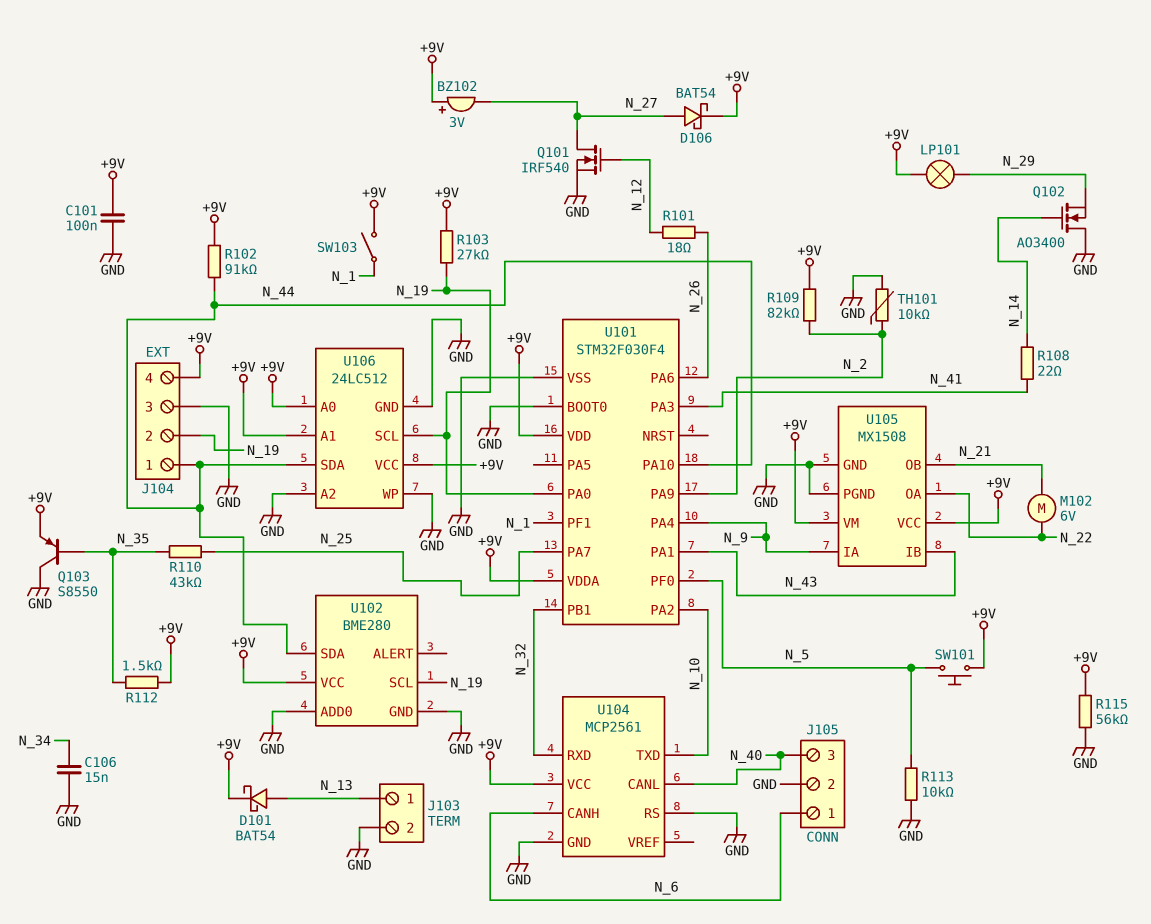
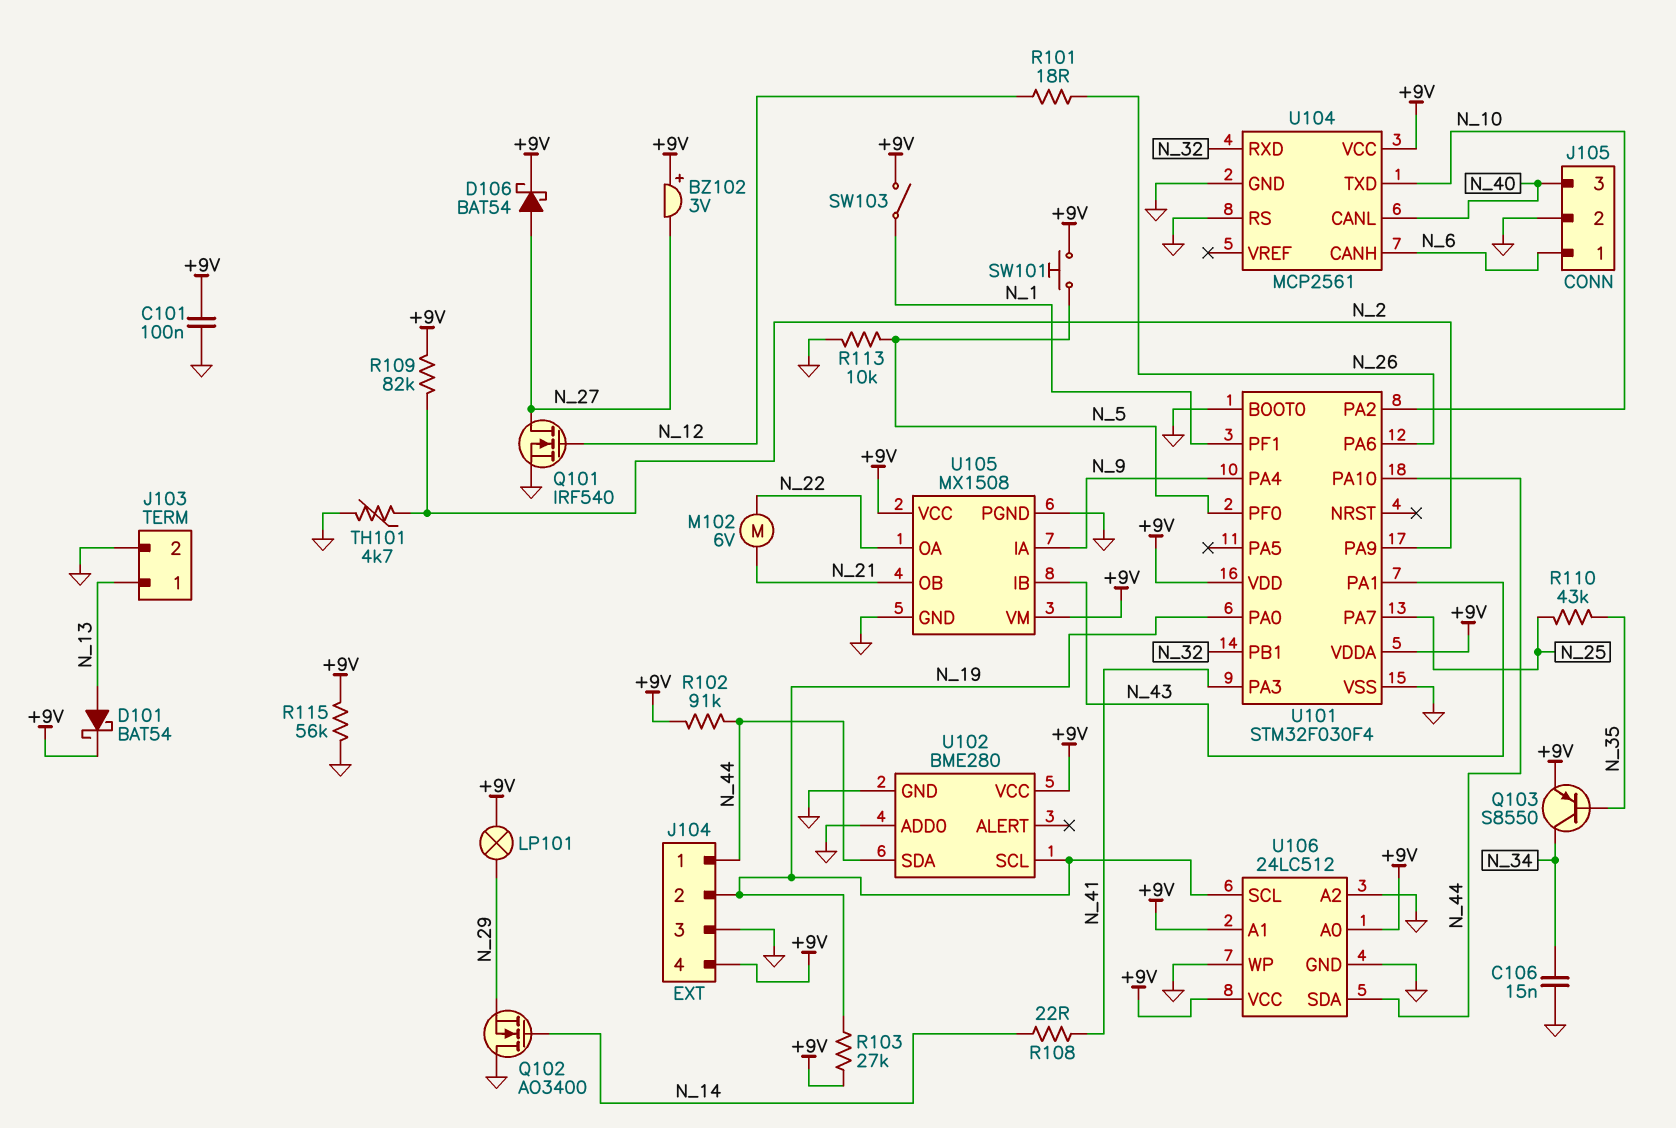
Q103: PNP S8550 (B N_35, C GND, E +9V) -> PNP S8550 (B N_35, C N_34, E +9V)
R112: 1.5k (+9V, N_35) -> none
TH101: 10k (GND, N_2) -> 4.7k (GND, N_2)

